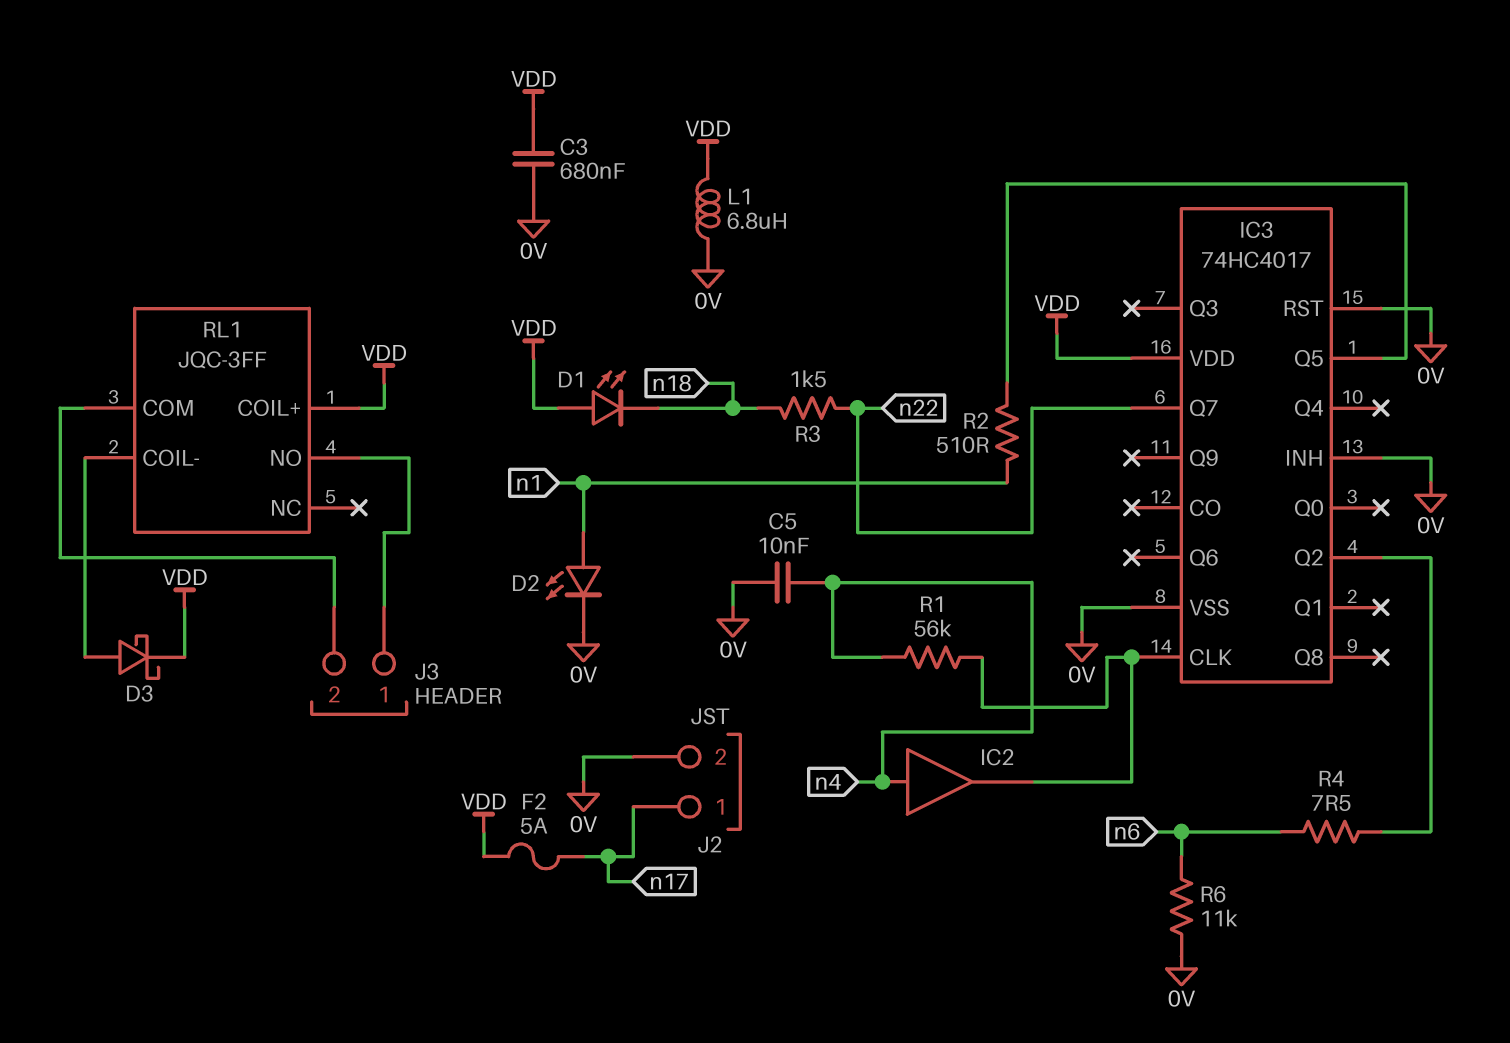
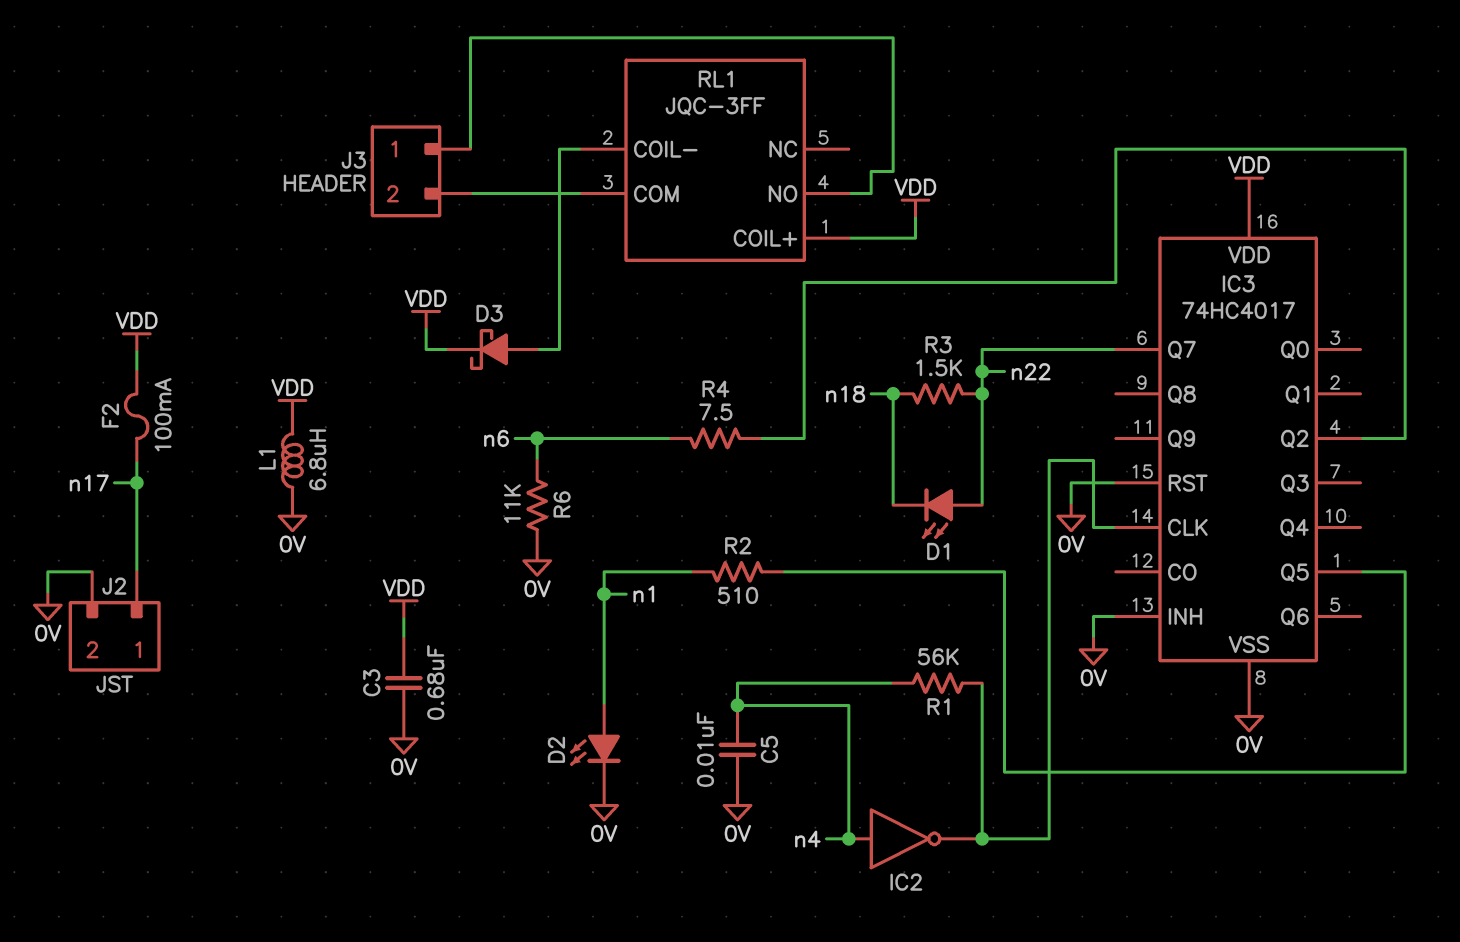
D1: LED (A VDD, K n18) -> LED (A n22, K n18)
F2: 5A (VDD, n17) -> 100mA (VDD, n17)
IC2: buffer (in n4, out IC3/CLK) -> NOT (in n4, out IC3/CLK)

